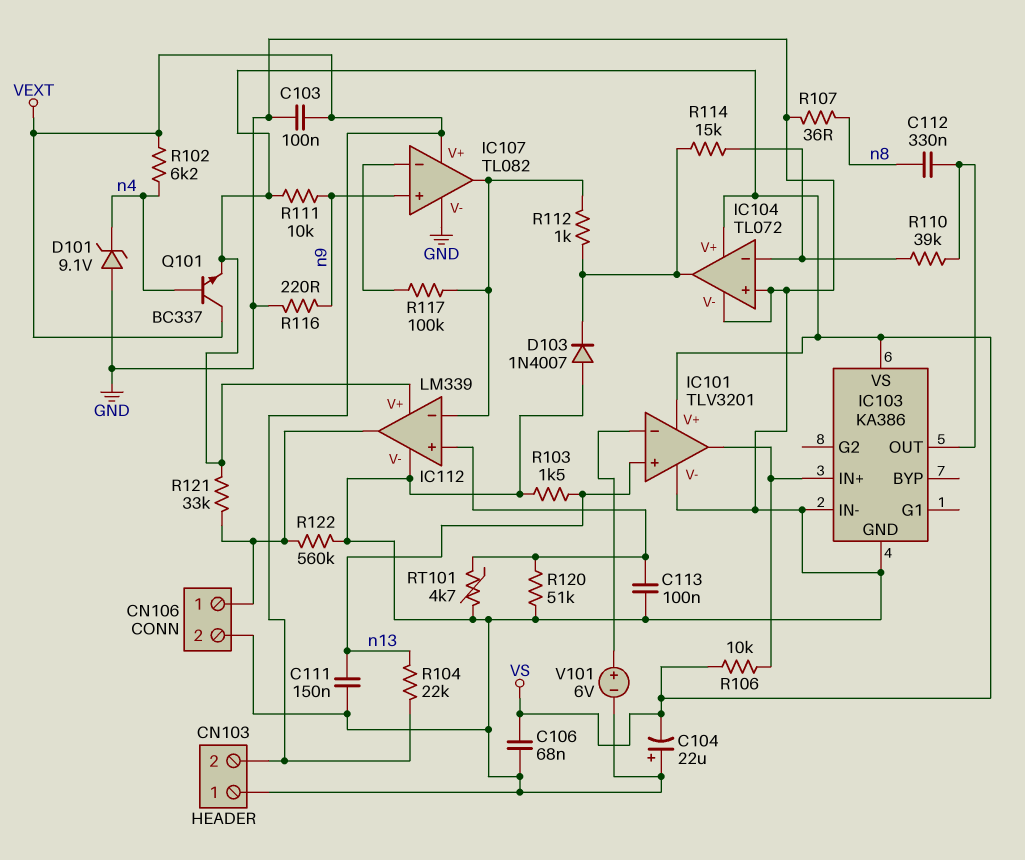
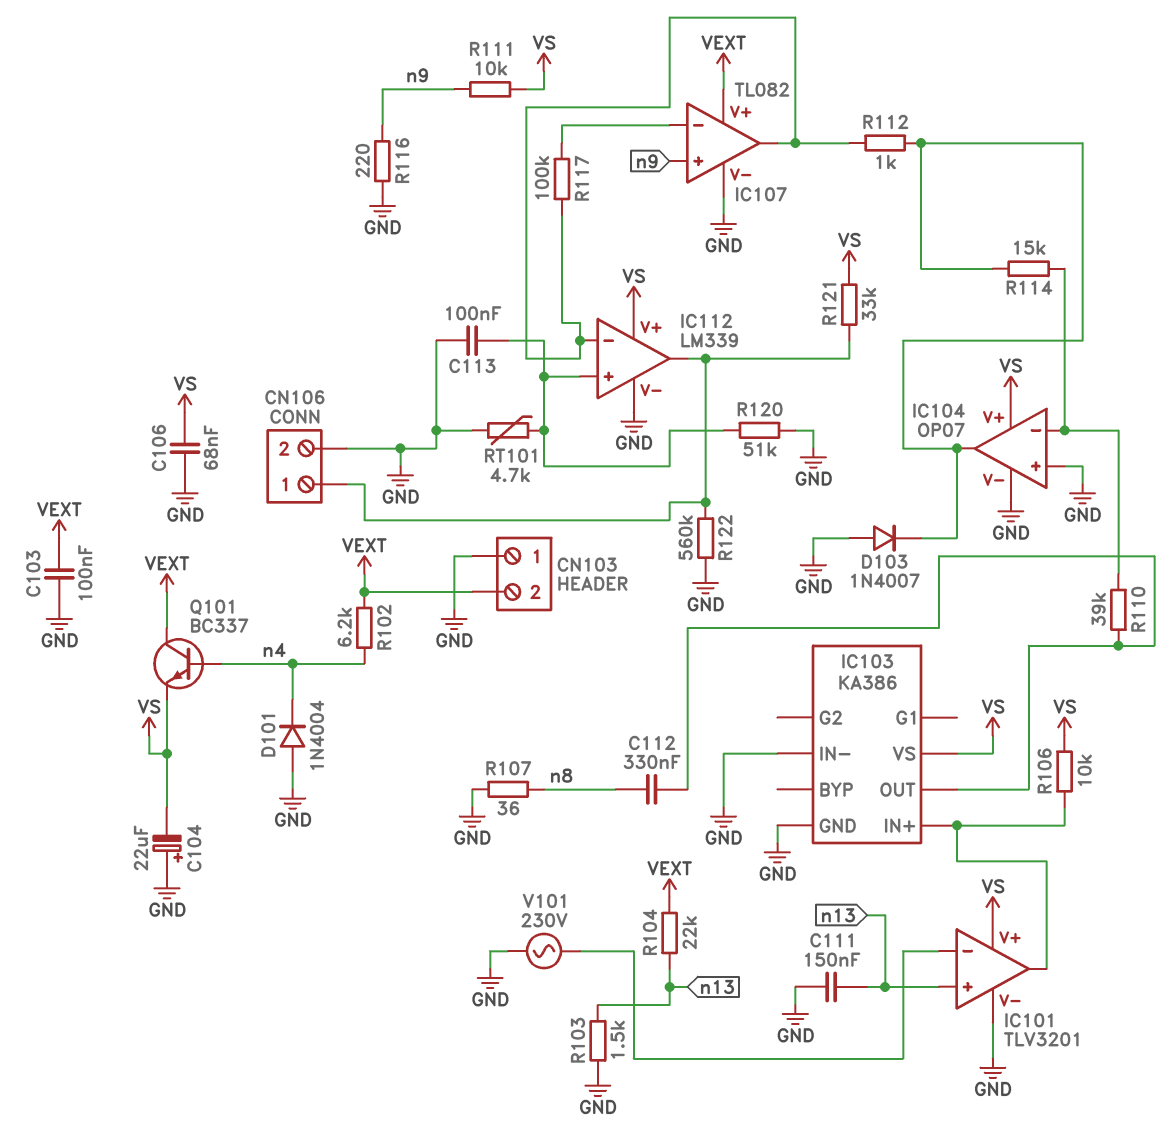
D101: zener 9.1V (A GND, K n4) -> diode 1N4004 (A GND, K n4)
IC104: TL072 -> OP07
V101: 6V (plus IC101/in-, minus GND) -> AC 230V (GND, IC101/in-)

